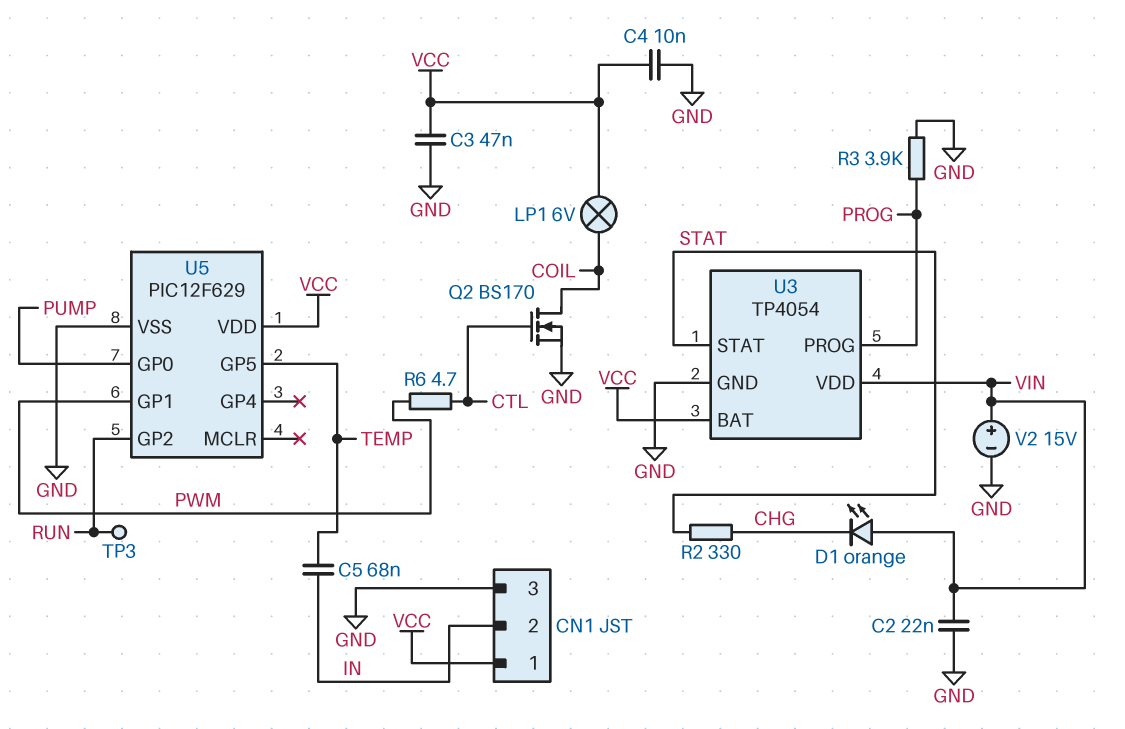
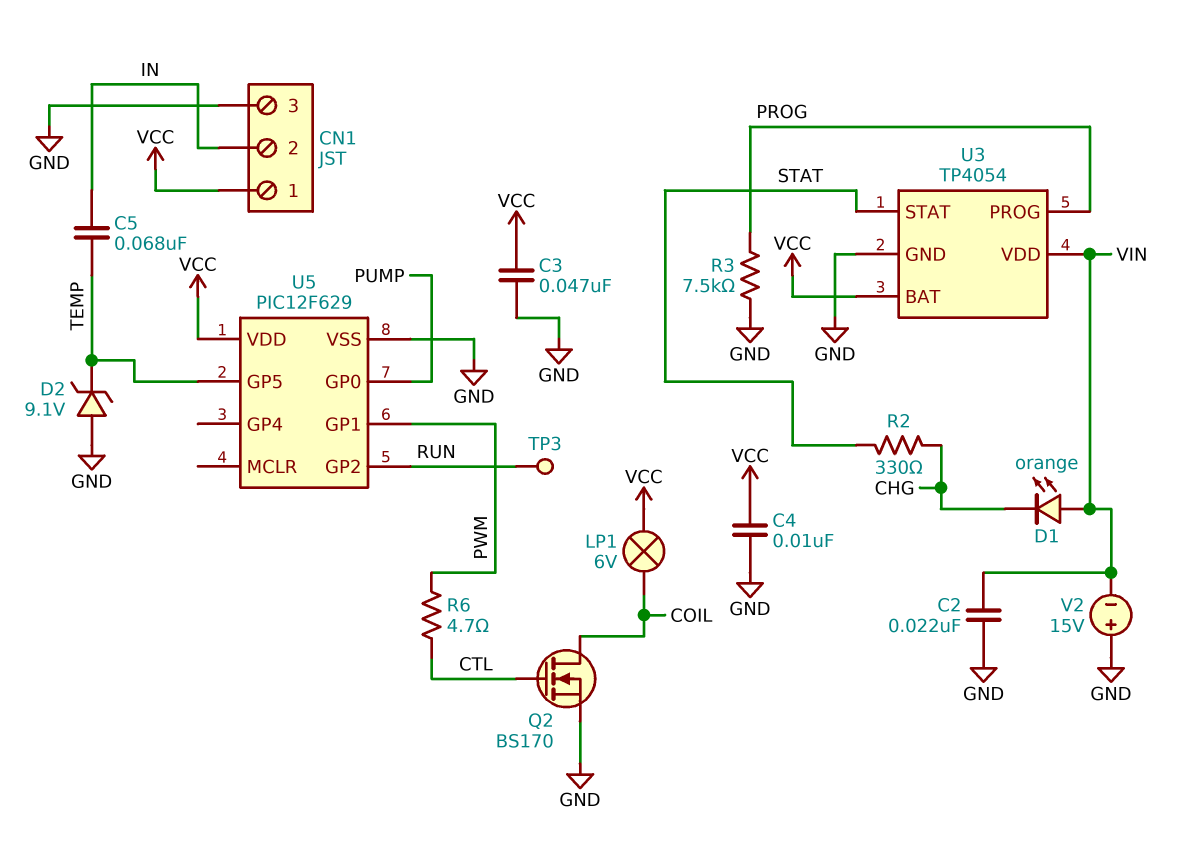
D2: none -> zener 9.1V (A GND, K TEMP)
R3: 3.9k (GND, PROG) -> 7.5k (GND, PROG)
V2: 15V (plus VIN, minus GND) -> 15V (plus GND, minus VIN)

